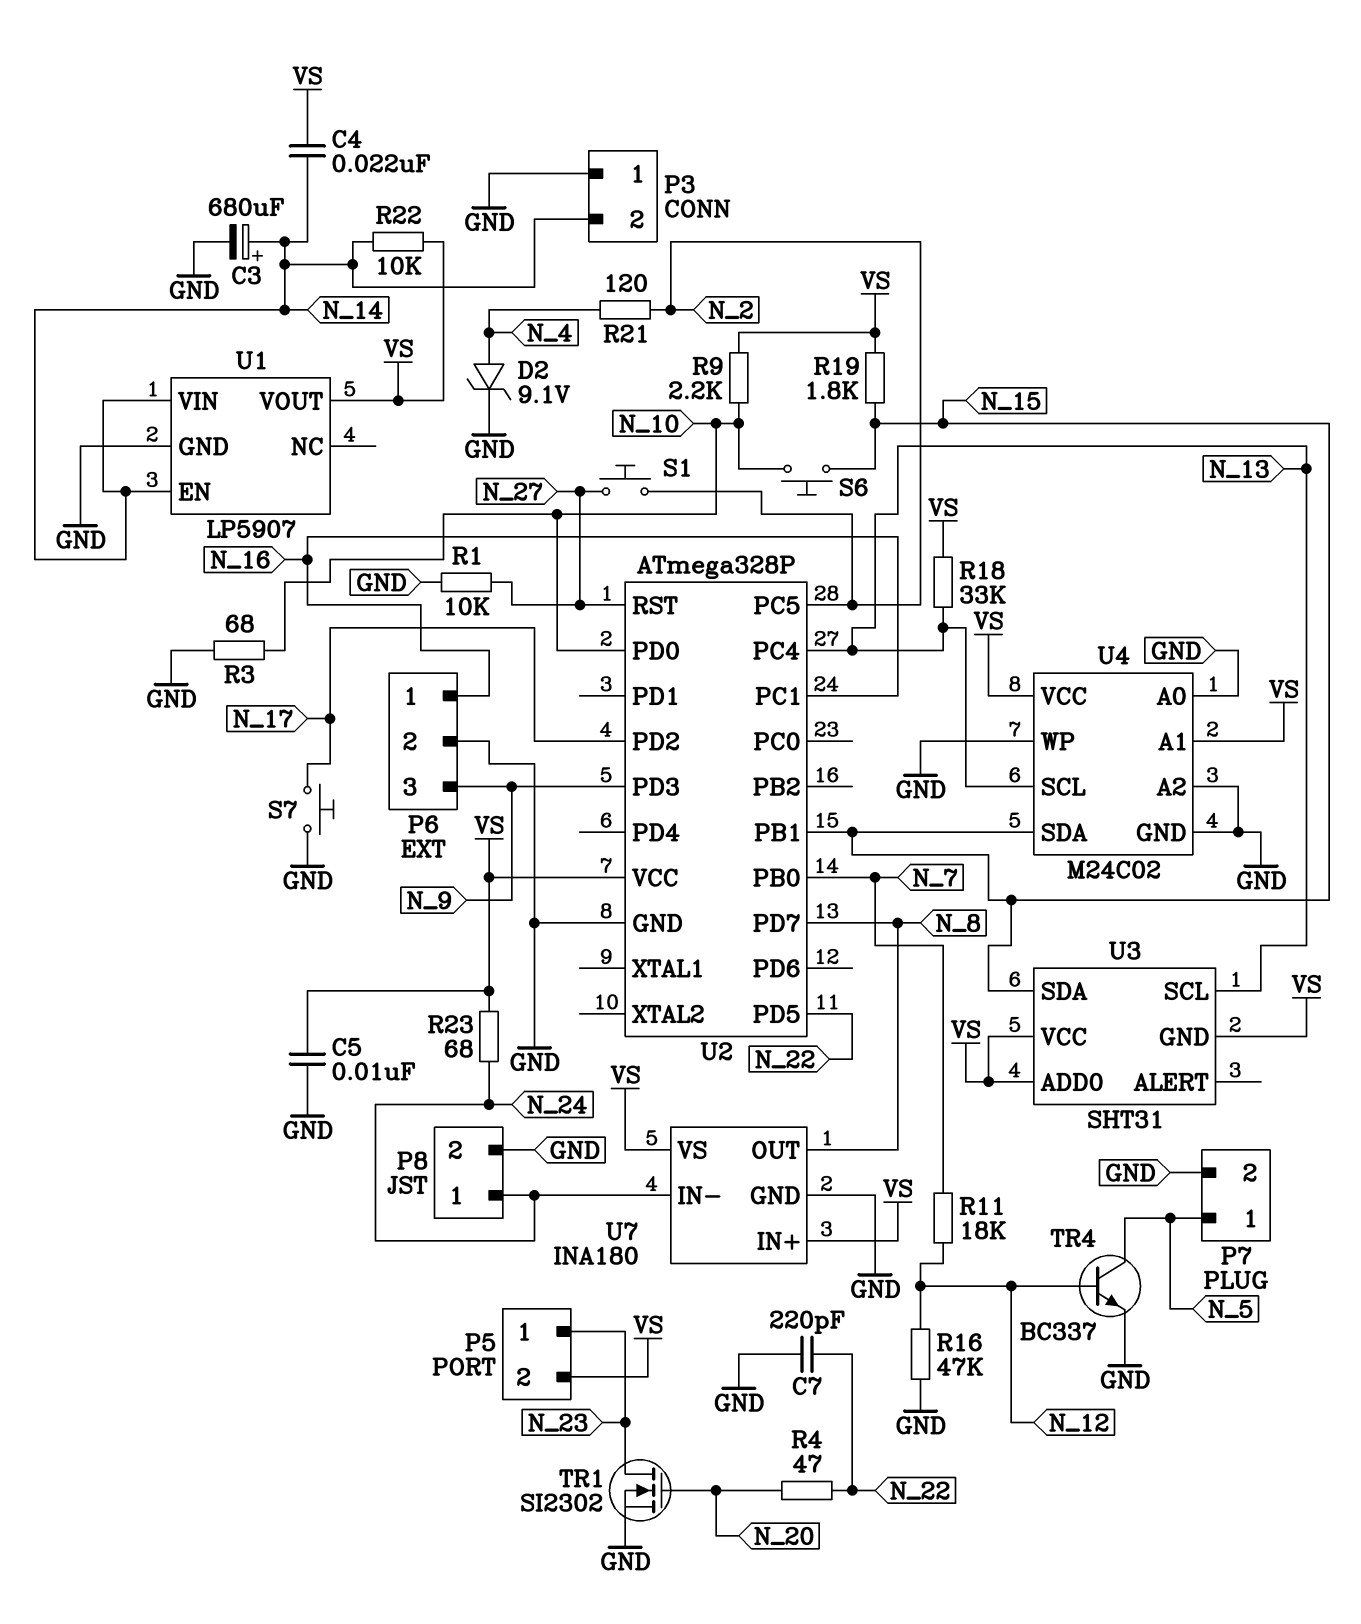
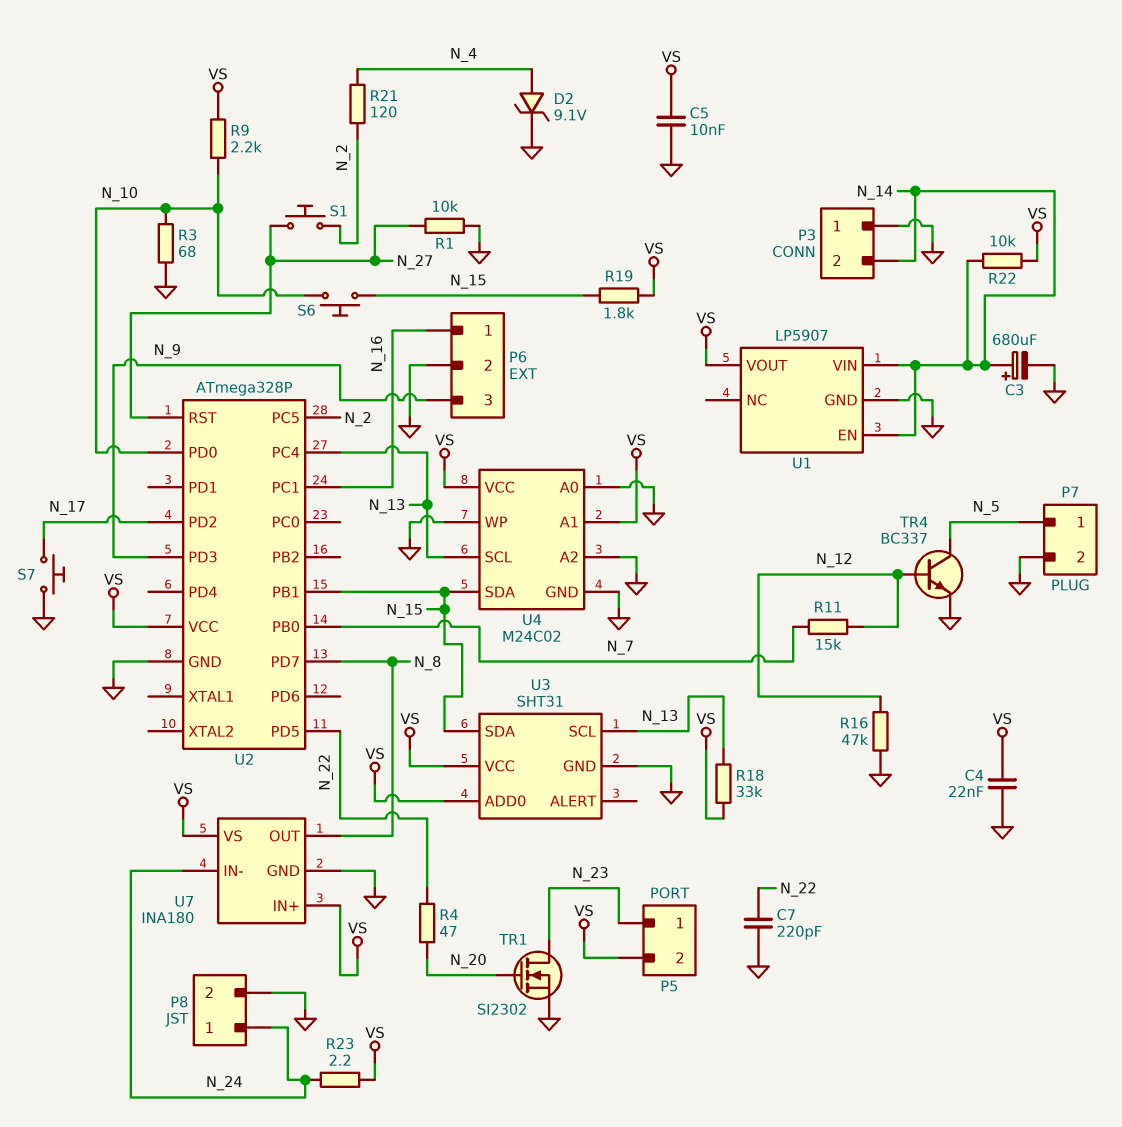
C4: 22nF (N_14, VS) -> 22nF (GND, VS)
R11: 18k (N_7, N_12) -> 15k (N_7, N_12)
R23: 68 (N_24, VS) -> 2.2 (N_24, VS)
U3 pin GND: VS -> GND

